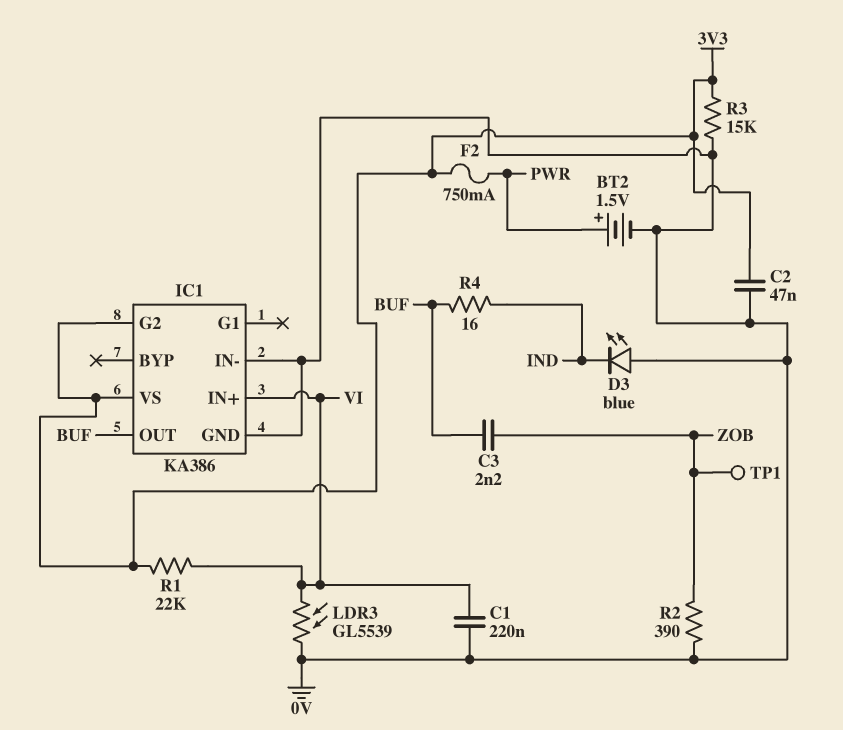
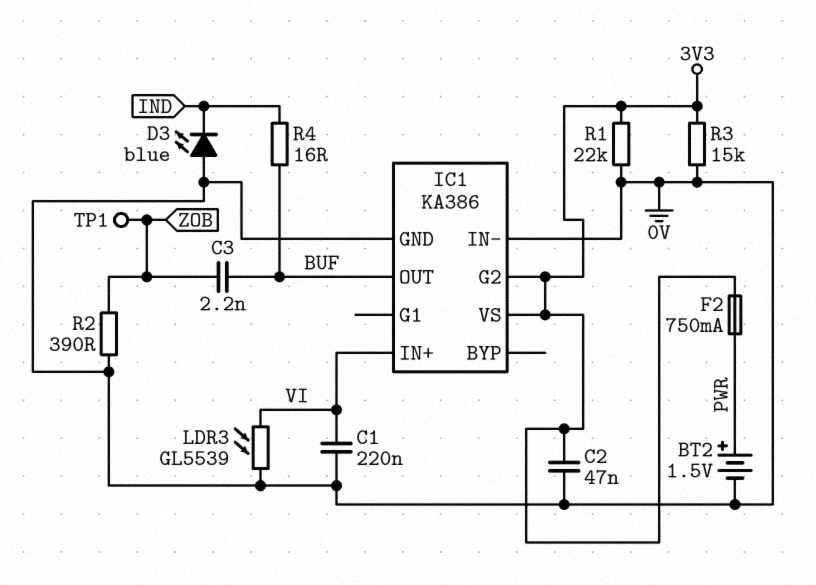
R1: 22k (3V3, VI) -> 22k (0V, 3V3)

